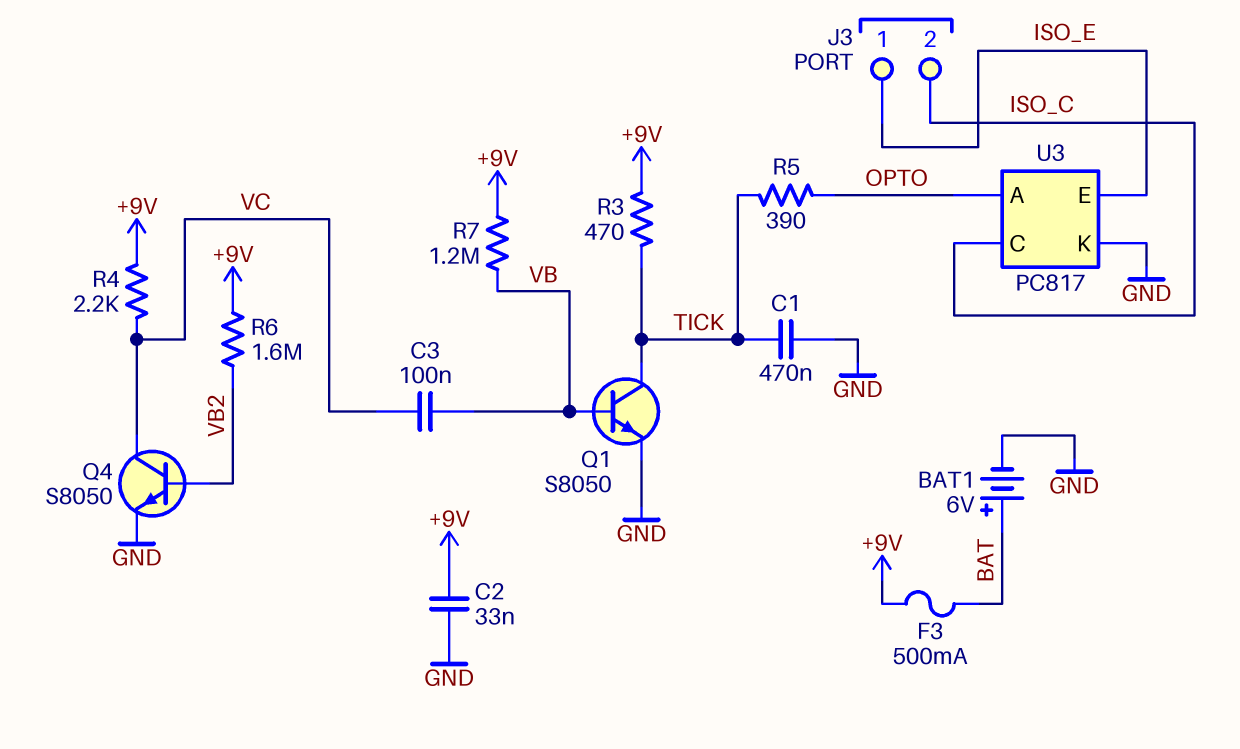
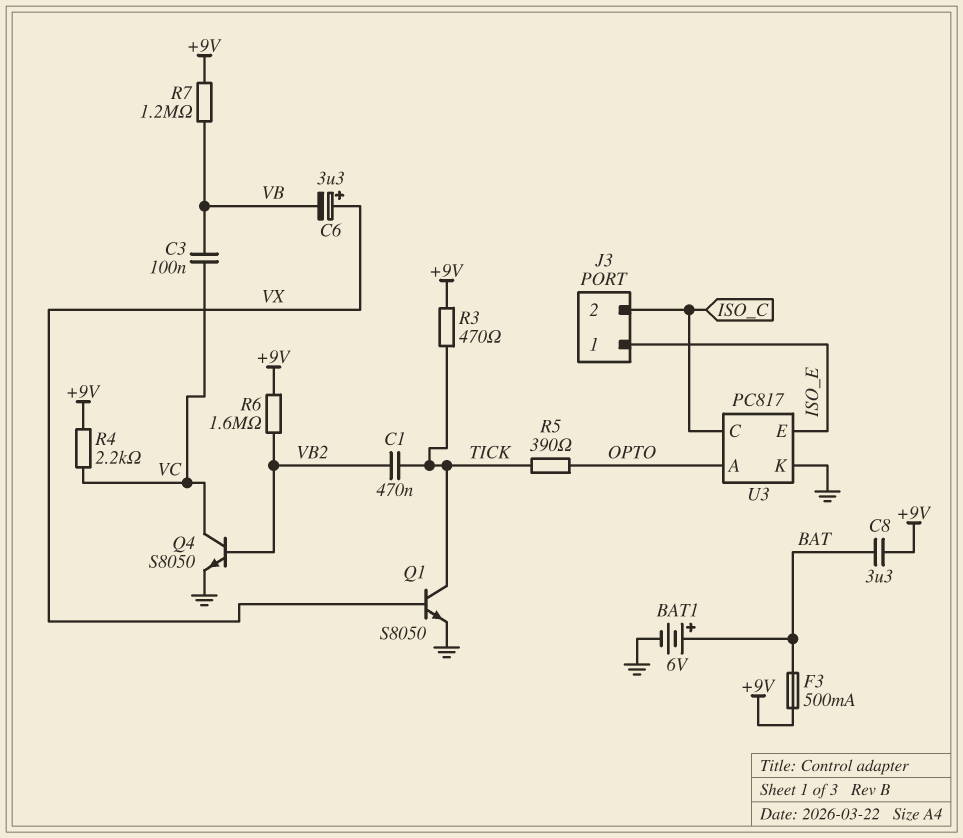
C1: 470nF (GND, TICK) -> 470nF (TICK, VB2)
C2: 33nF (+9V, GND) -> none
C6: none -> 3.3uF (plus VX, minus VB)
C8: none -> 3.3uF (+9V, BAT)
Q1: NPN S8050 (B VB, C TICK, E GND) -> NPN S8050 (B VX, C TICK, E GND)

